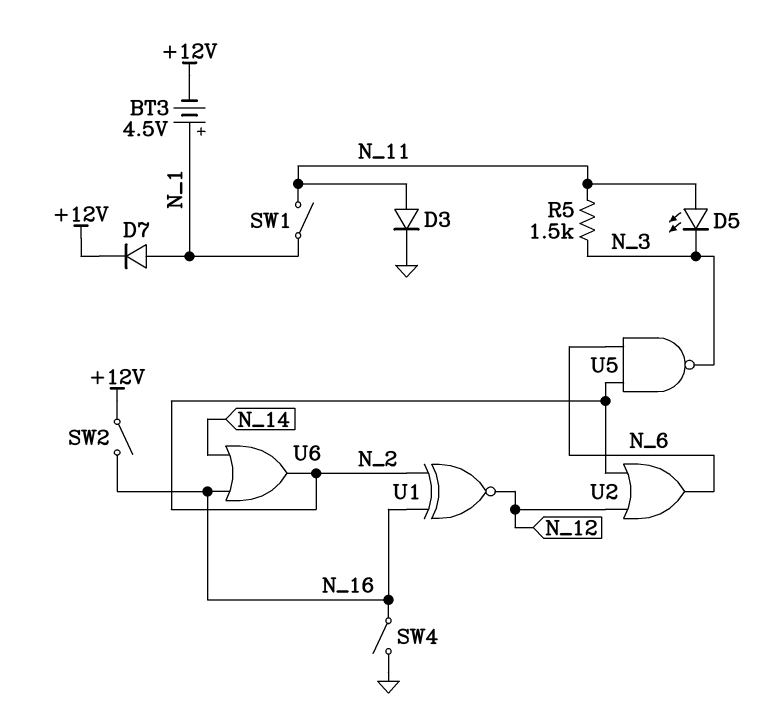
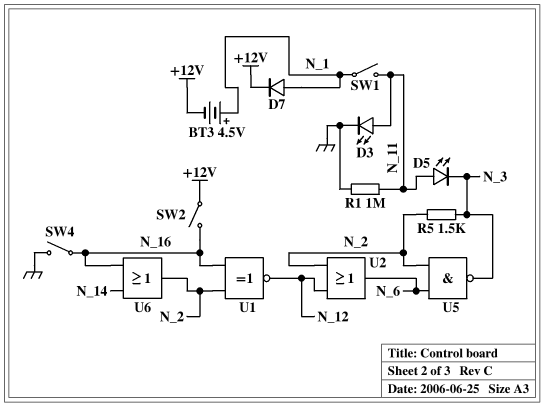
D3: diode (A N_11, K GND) -> LED (A N_11, K GND)
R1: none -> 1M (GND, N_11)
R5: 1.5k (N_3, N_11) -> 1.5k (N_2, N_3)

